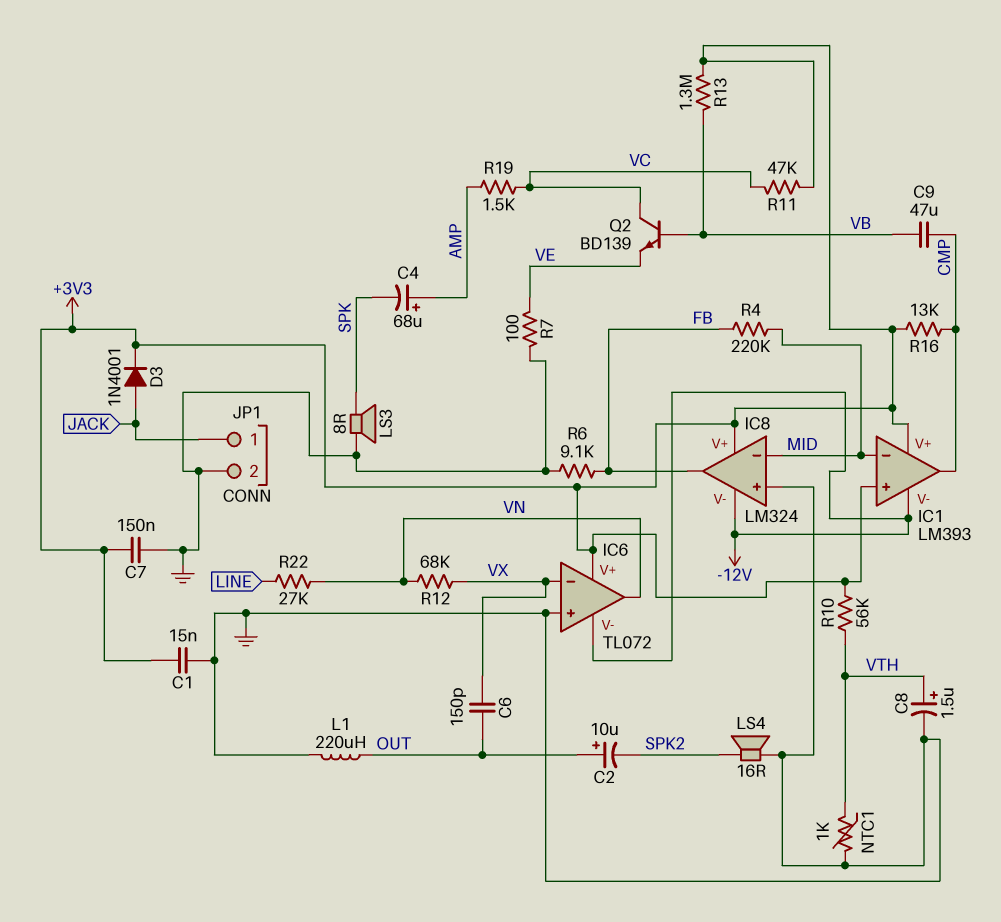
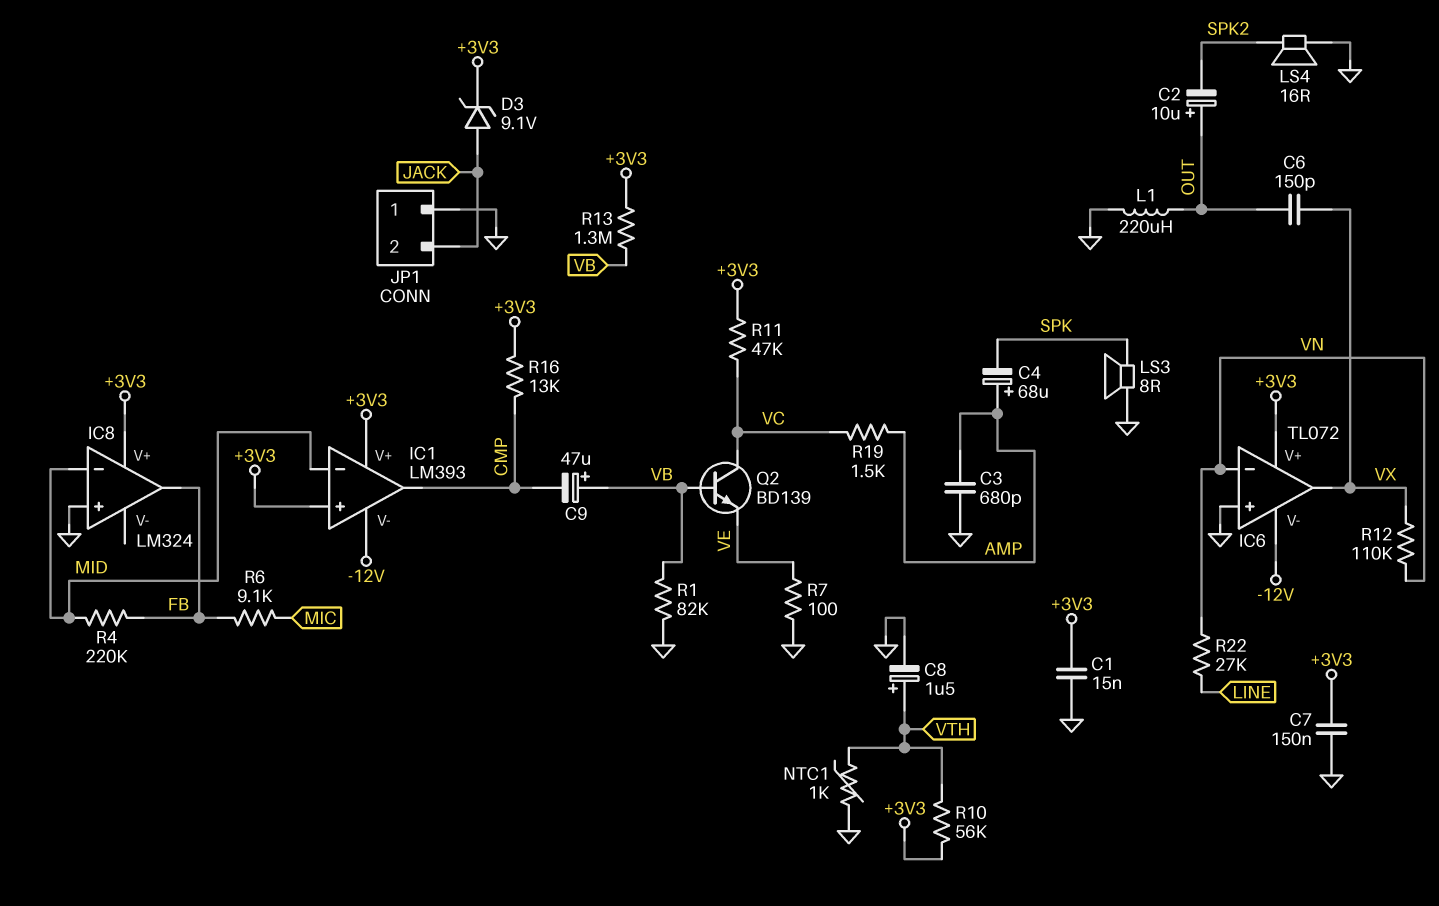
C3: none -> 680pF (AMP, GND)
C9: 47uF (CMP, VB) -> 47uF (plus VB, minus CMP)
D3: diode 1N4001 (A JACK, K +3V3) -> zener 9.1V (A JACK, K +3V3)
IC6 pin in-: VX -> VN
IC6 pin out: VN -> VX
IC8 pin V-: -12V -> none
JP1 pin 1: JACK -> GND
JP1 pin 2: GND -> JACK
R1: none -> 82k (GND, VB)
R6: 9.1k (FB, GND) -> 9.1k (FB, MIC)
R12: 68k (VN, VX) -> 110k (VN, VX)

